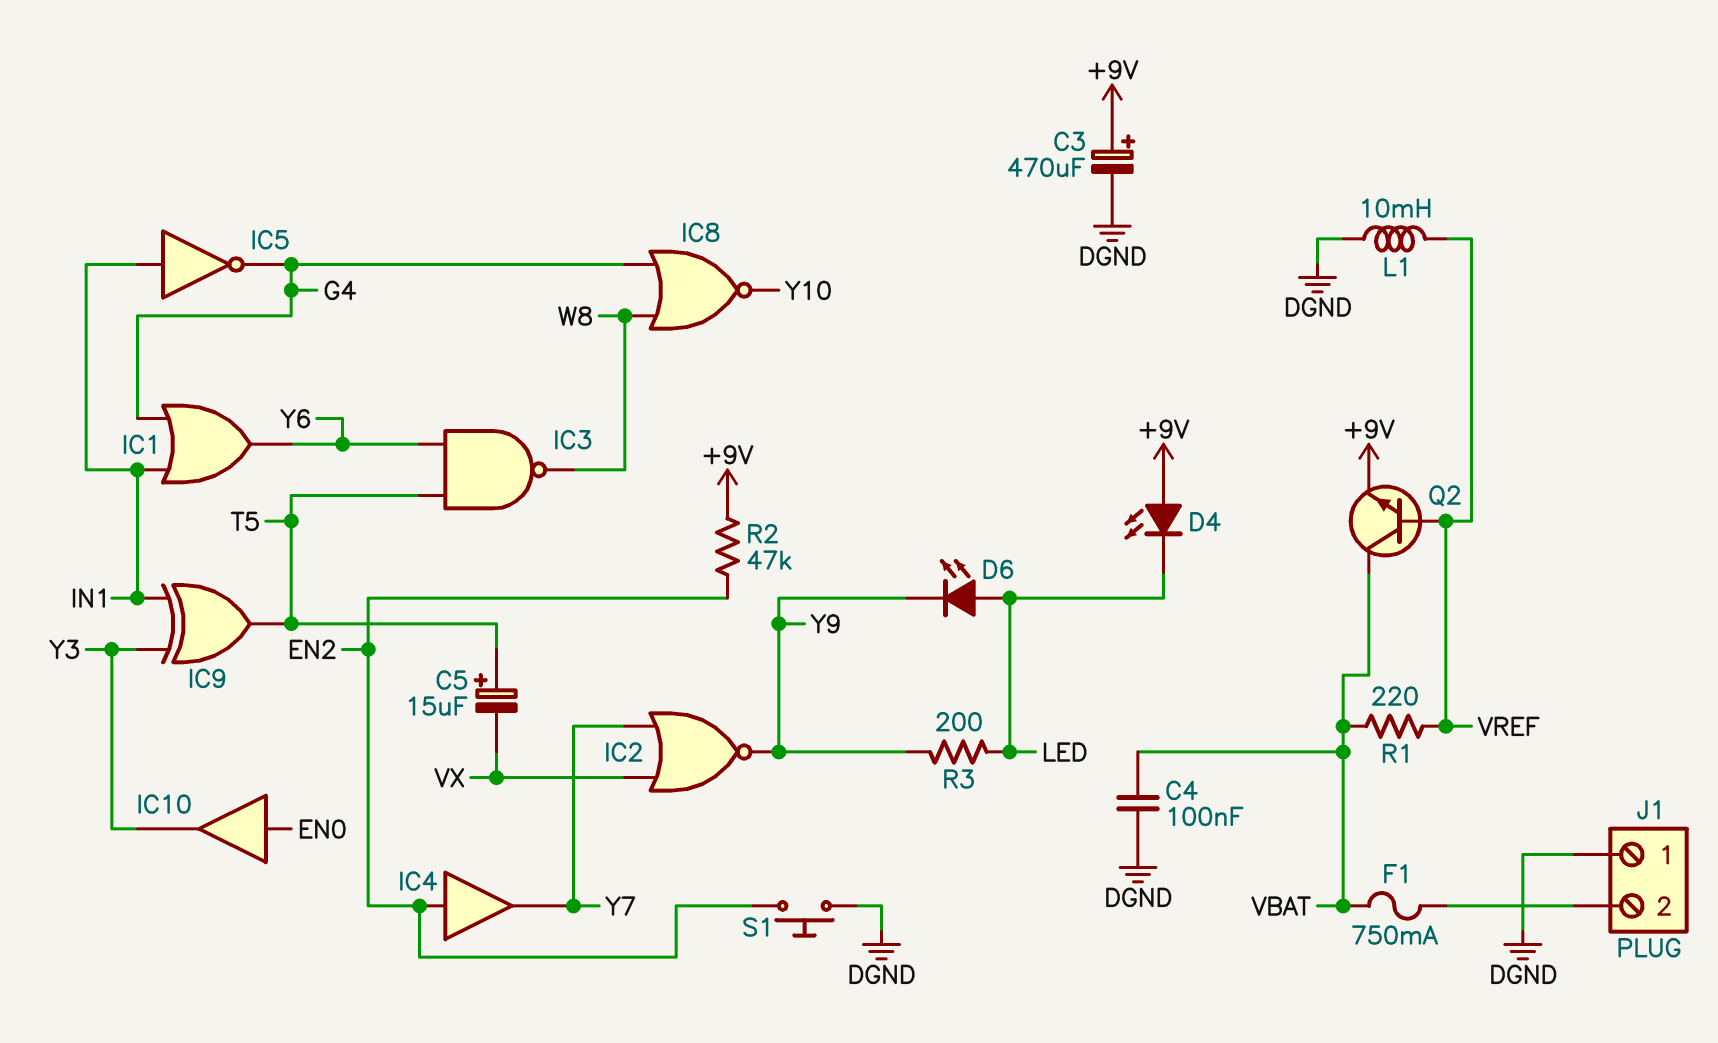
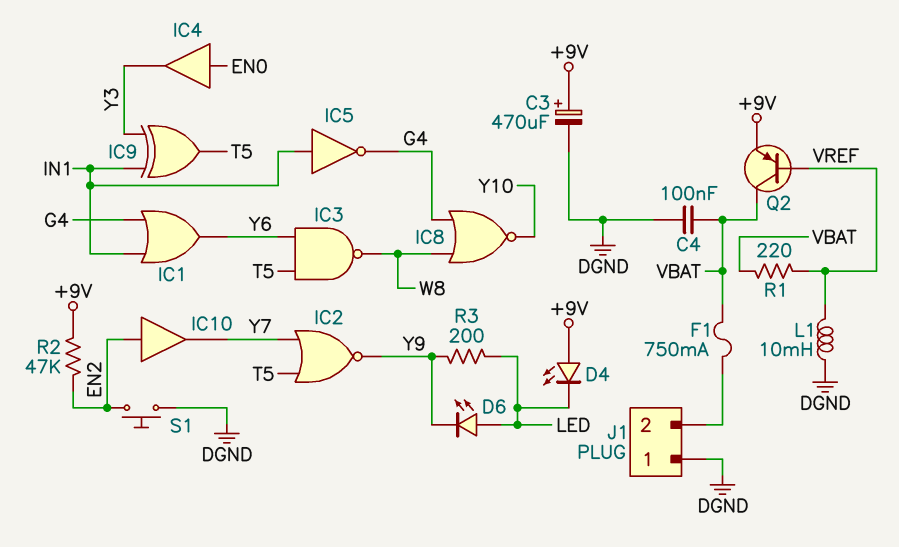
C5: 15uF (plus T5, minus VX) -> none
IC2: NOR (in VX, in Y7, out Y9) -> NOR (in T5, in Y7, out Y9)
IC4: buffer (in EN2, out Y7) -> buffer (in EN0, out Y3)
IC10: buffer (in EN0, out Y3) -> buffer (in EN2, out Y7)
Q2: NPN (B VREF, C VBAT, E +9V) -> PNP (B VREF, C VBAT, E +9V)

